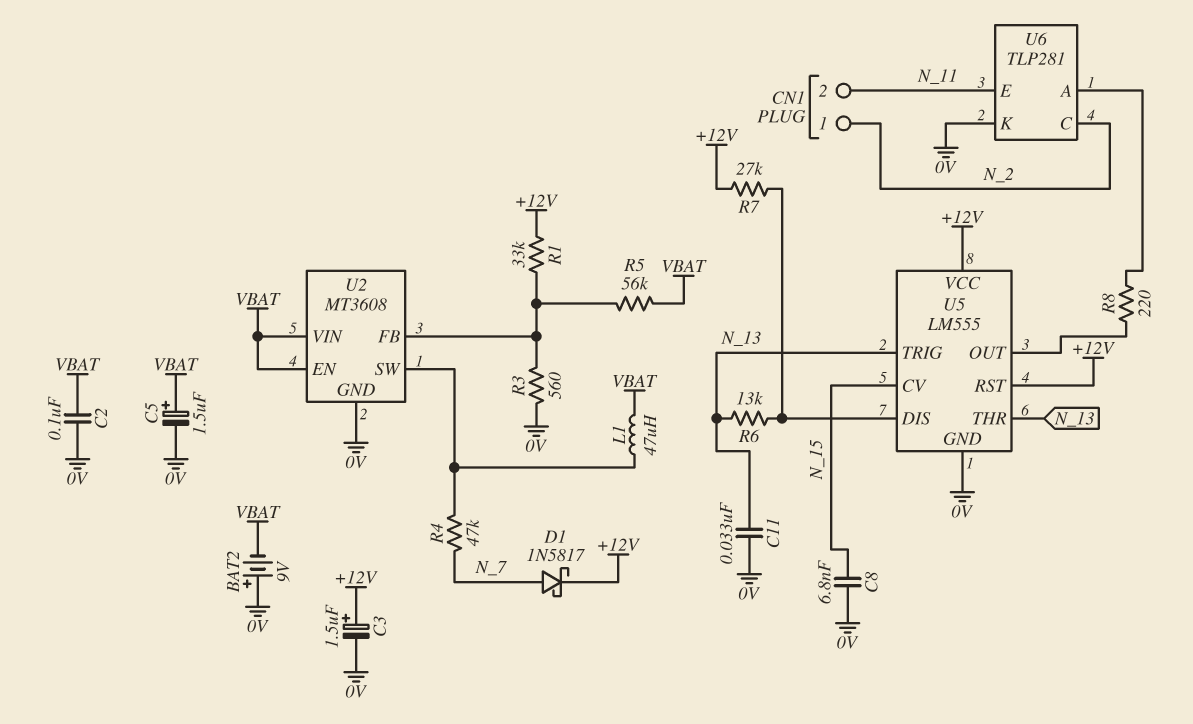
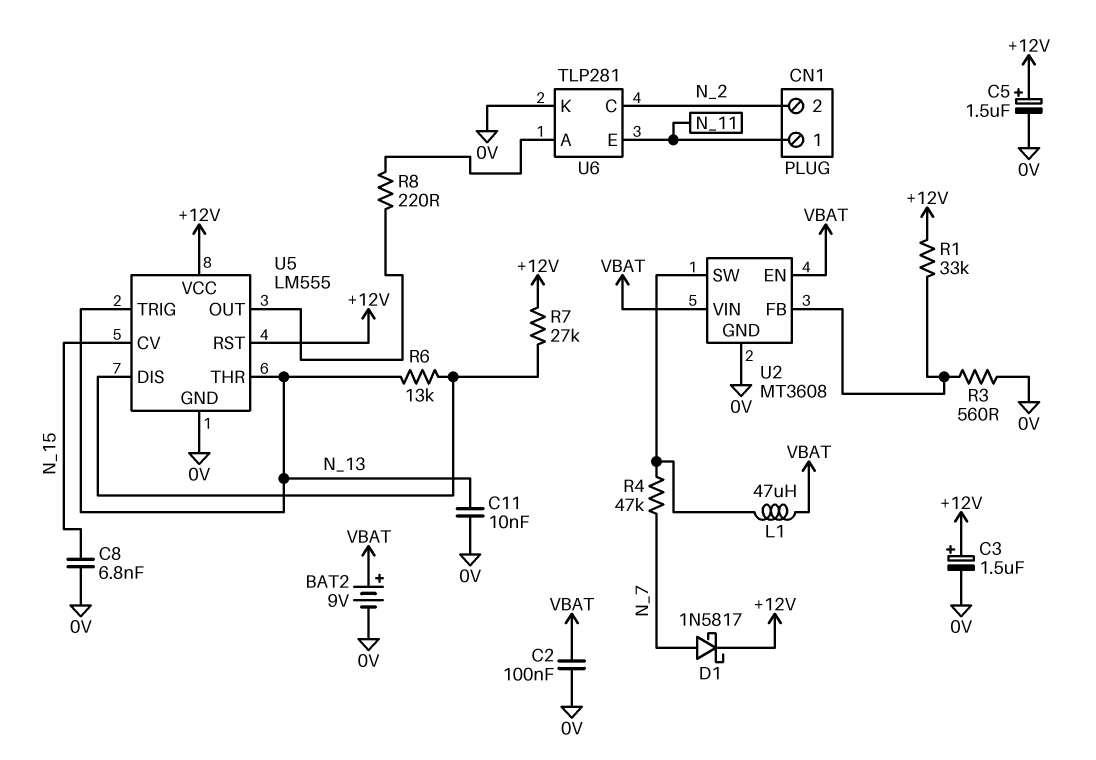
BAT2: 9V (plus 0V, minus VBAT) -> 9V (plus VBAT, minus 0V)
C5: 1.5uF (plus VBAT, minus 0V) -> 1.5uF (plus +12V, minus 0V)
C11: 33nF (0V, N_13) -> 10nF (0V, N_13)
CN1 pin 1: N_2 -> N_11
CN1 pin 2: N_11 -> N_2
R5: 56k (U2/FB, VBAT) -> none

